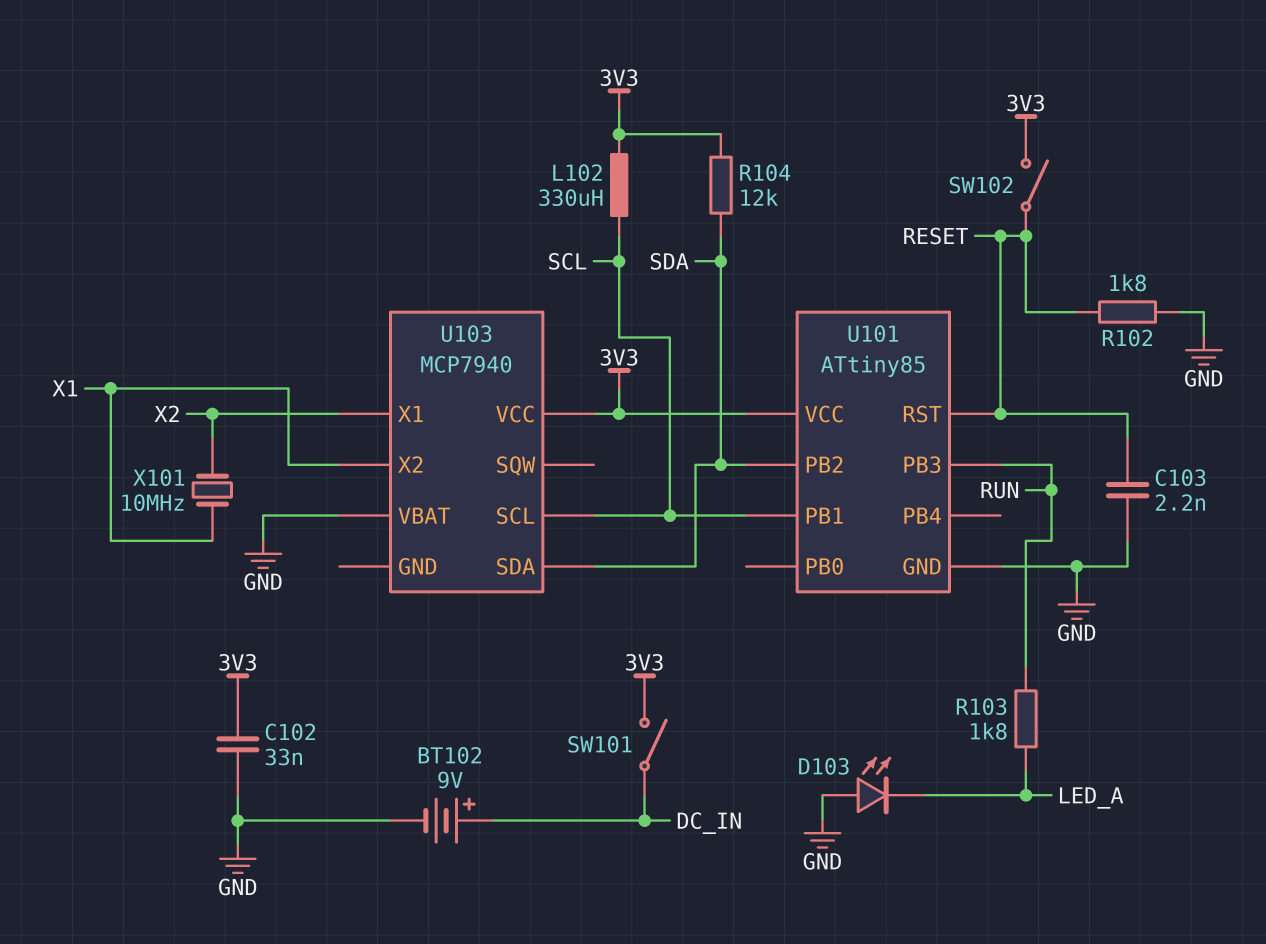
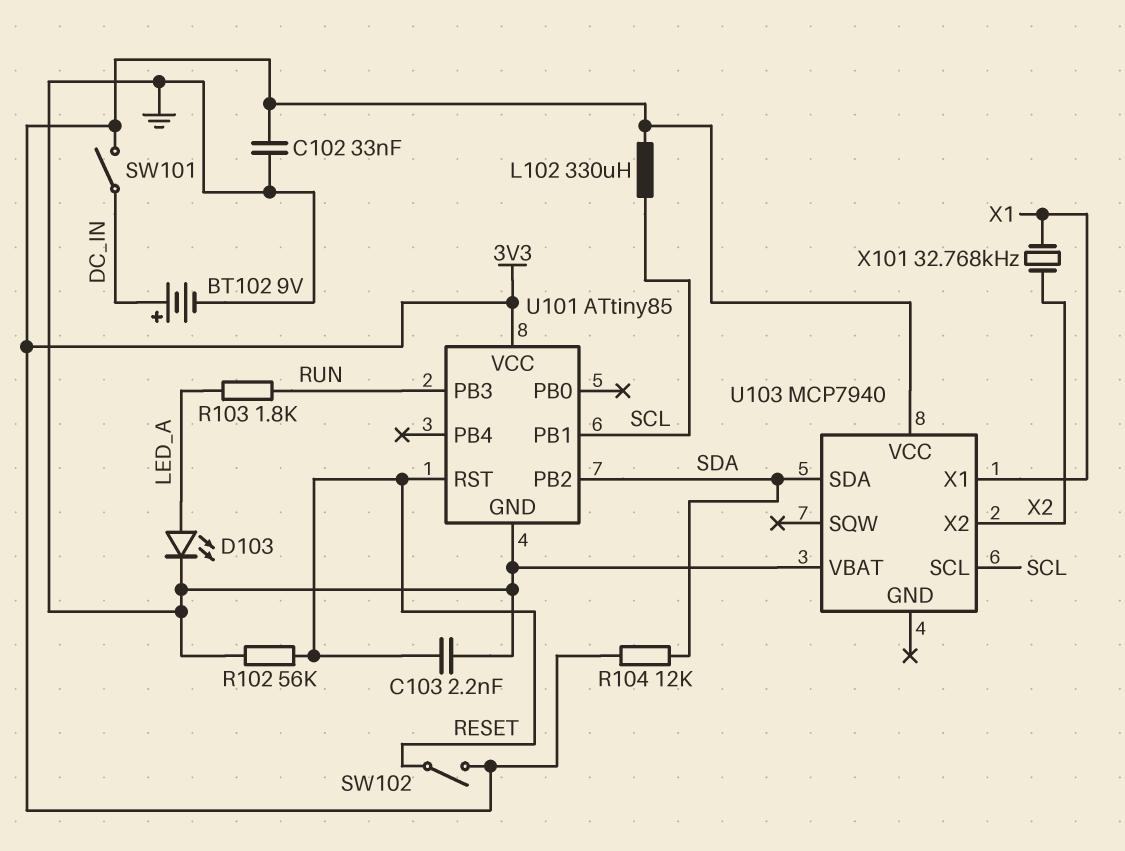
D103: LED (A GND, K LED_A) -> LED (A LED_A, K GND)
R102: 1.8k (GND, RESET) -> 56k (GND, RESET)
U103 pin X1: X2 -> X1
U103 pin X2: X1 -> X2
X101: 10MHz (X1, X2) -> 32.768kHz (X1, X2)

